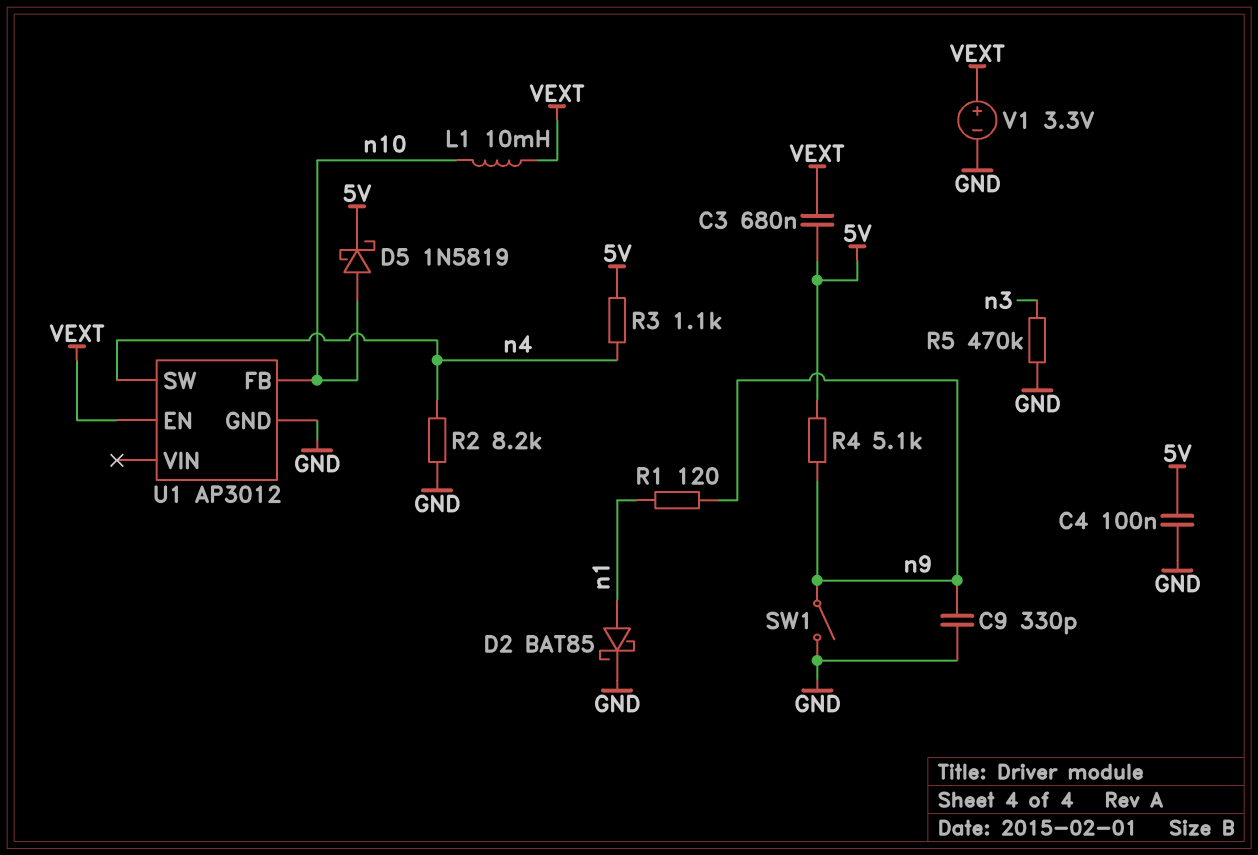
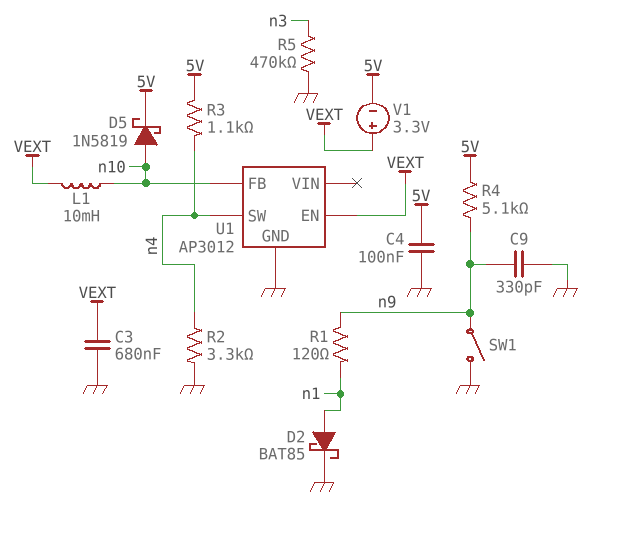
C3: 680nF (5V, VEXT) -> 680nF (GND, VEXT)
R2: 8.2k (GND, n4) -> 3.3k (GND, n4)
V1: 3.3V (plus VEXT, minus GND) -> 3.3V (plus VEXT, minus 5V)

